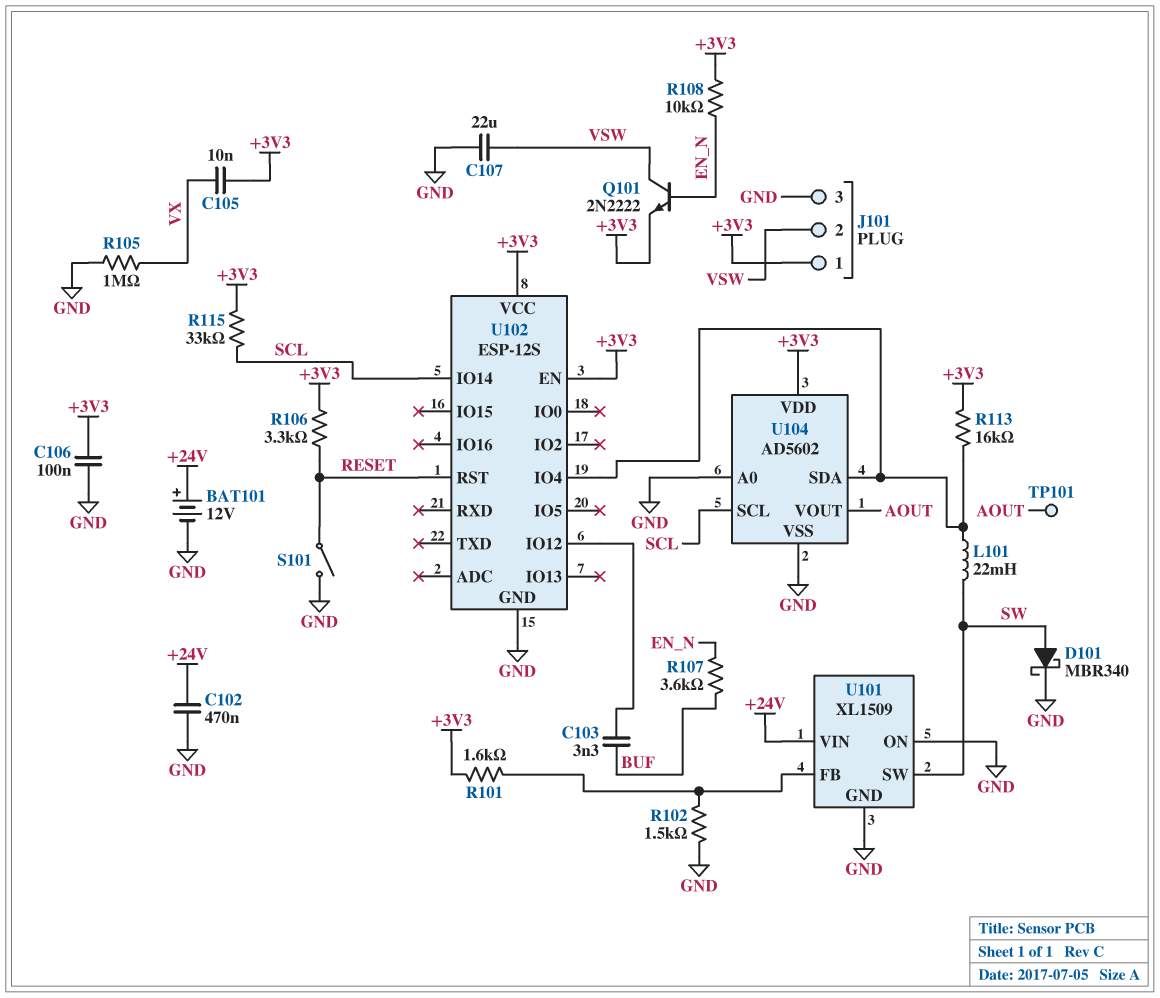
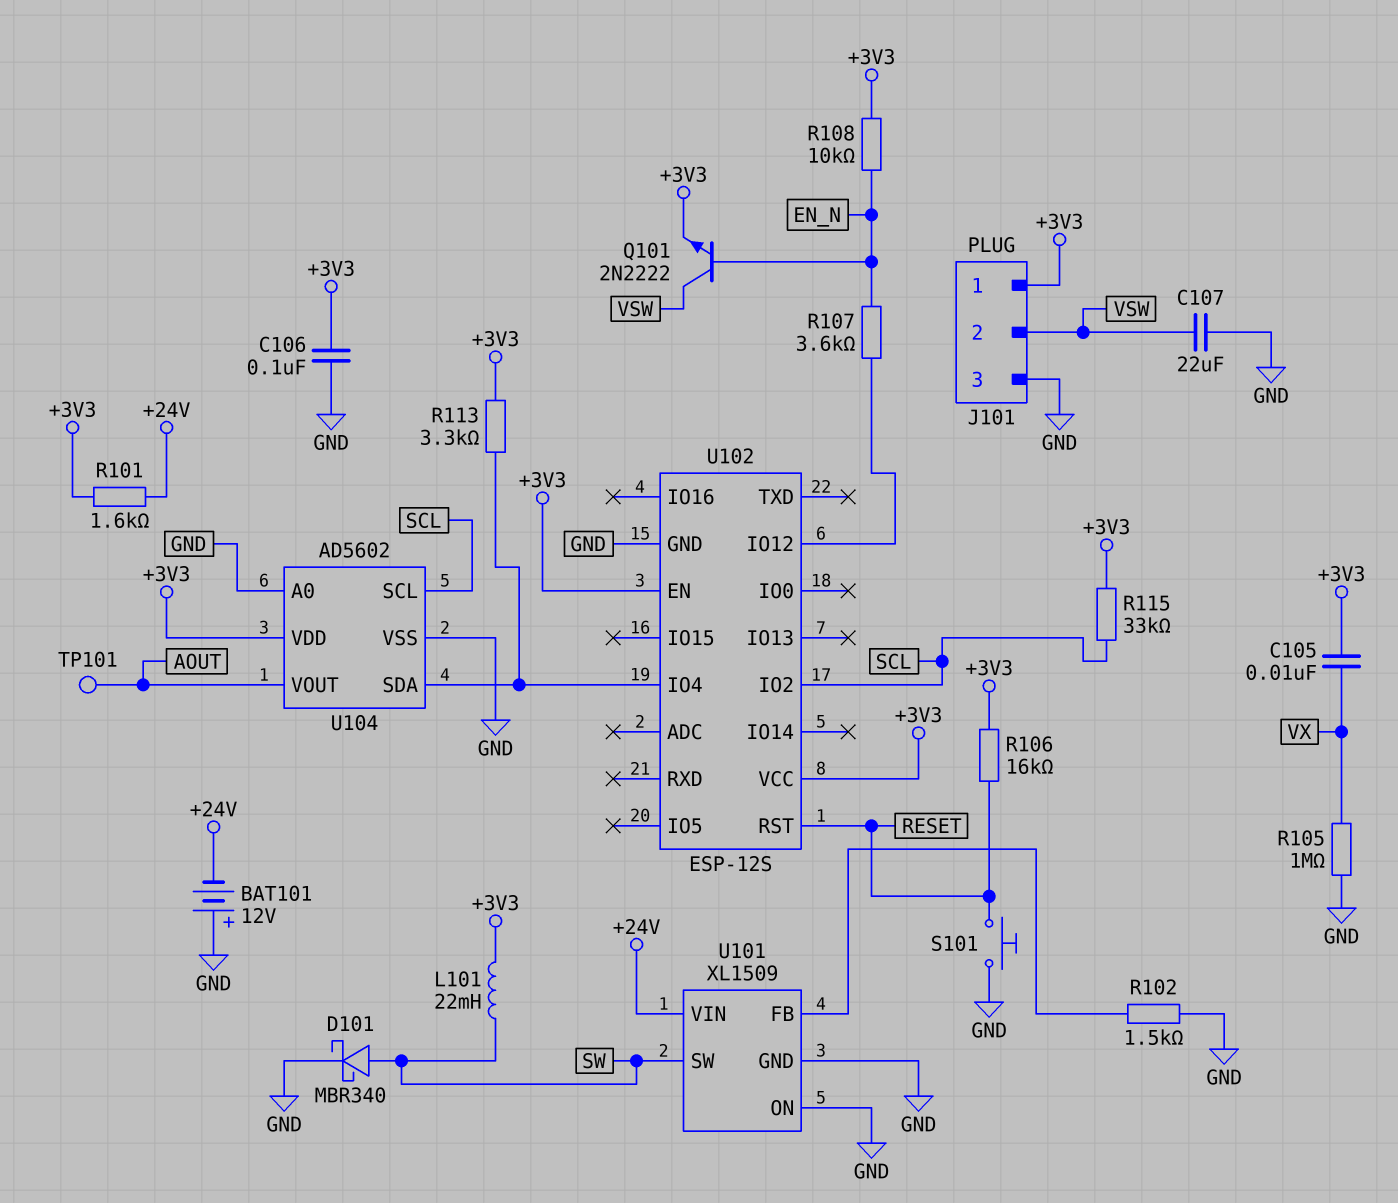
BAT101: 12V (plus +24V, minus GND) -> 12V (plus GND, minus +24V)
C102: 470nF (+24V, GND) -> none
C103: 3.3nF (BUF, U102/IO12) -> none
L101: 22mH (SW, U102/IO4) -> 22mH (+3V3, SW)
R101: 1.6k (+3V3, U101/FB) -> 1.6k (+3V3, +24V)
R106: 3.3k (+3V3, RESET) -> 16k (+3V3, RESET)
R107: 3.6k (BUF, EN_N) -> 3.6k (EN_N, U102/IO12)
R113: 16k (+3V3, U102/IO4) -> 3.3k (+3V3, U102/IO4)
S101: switch (GND, RESET) -> button (GND, RESET)
U102 pin IO2: none -> SCL
U102 pin IO14: SCL -> none

